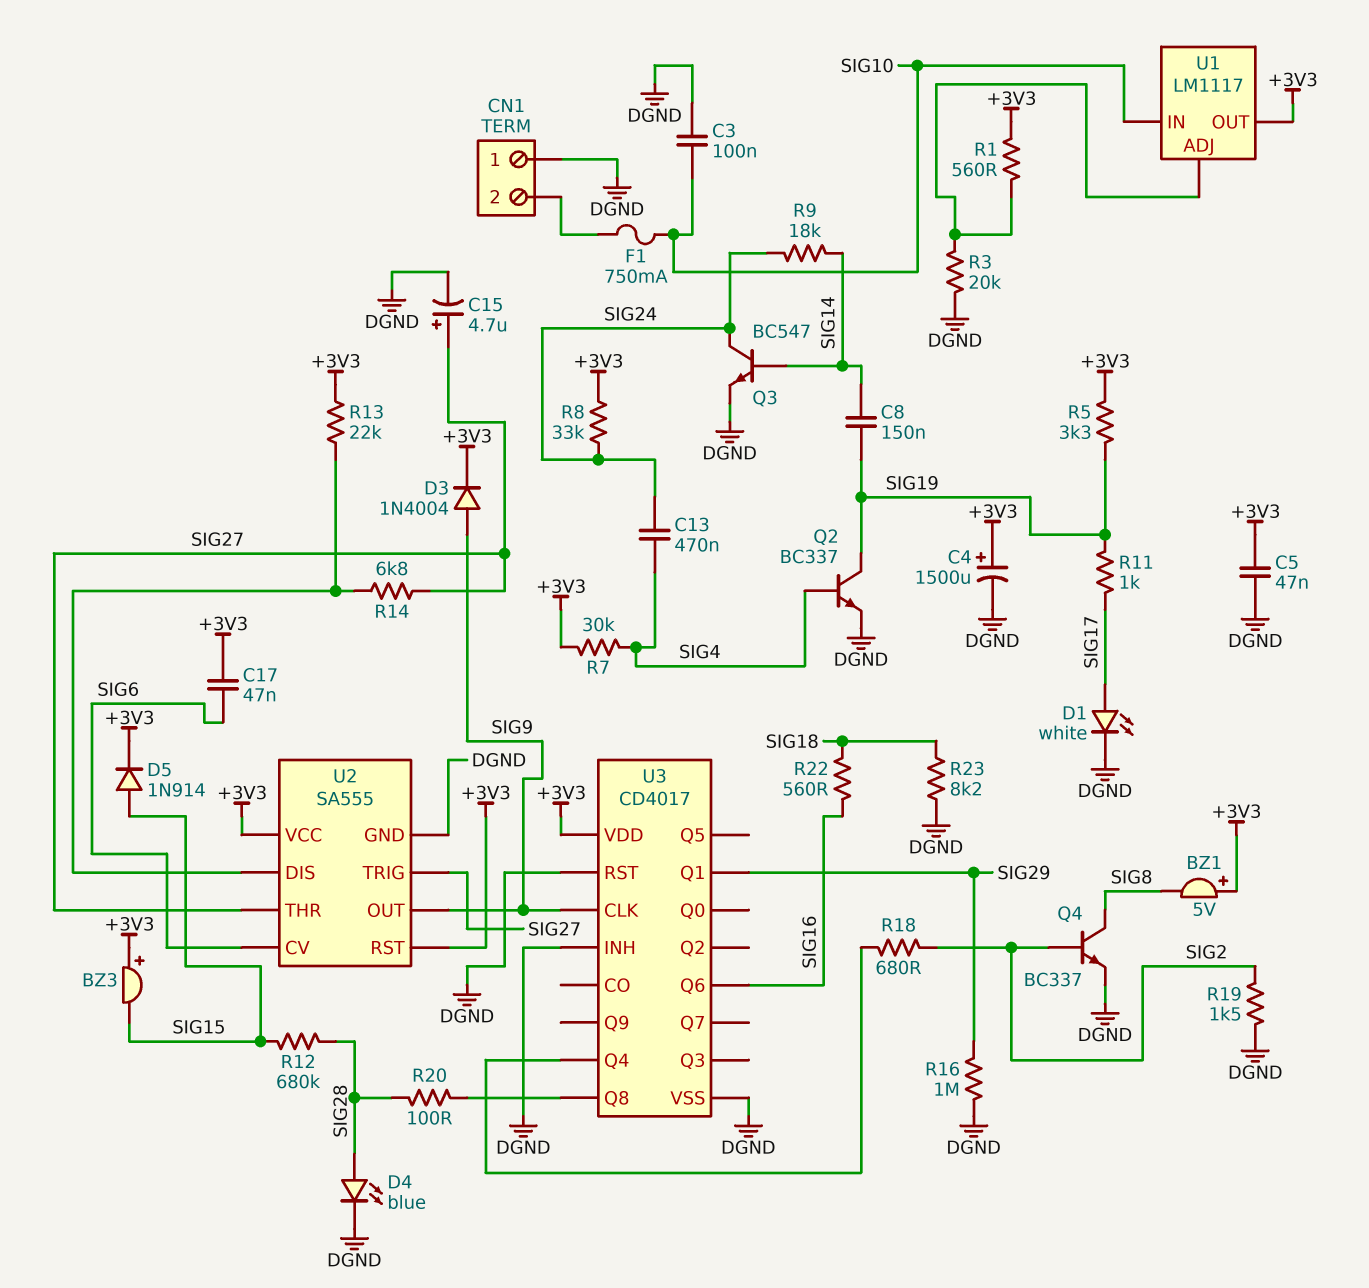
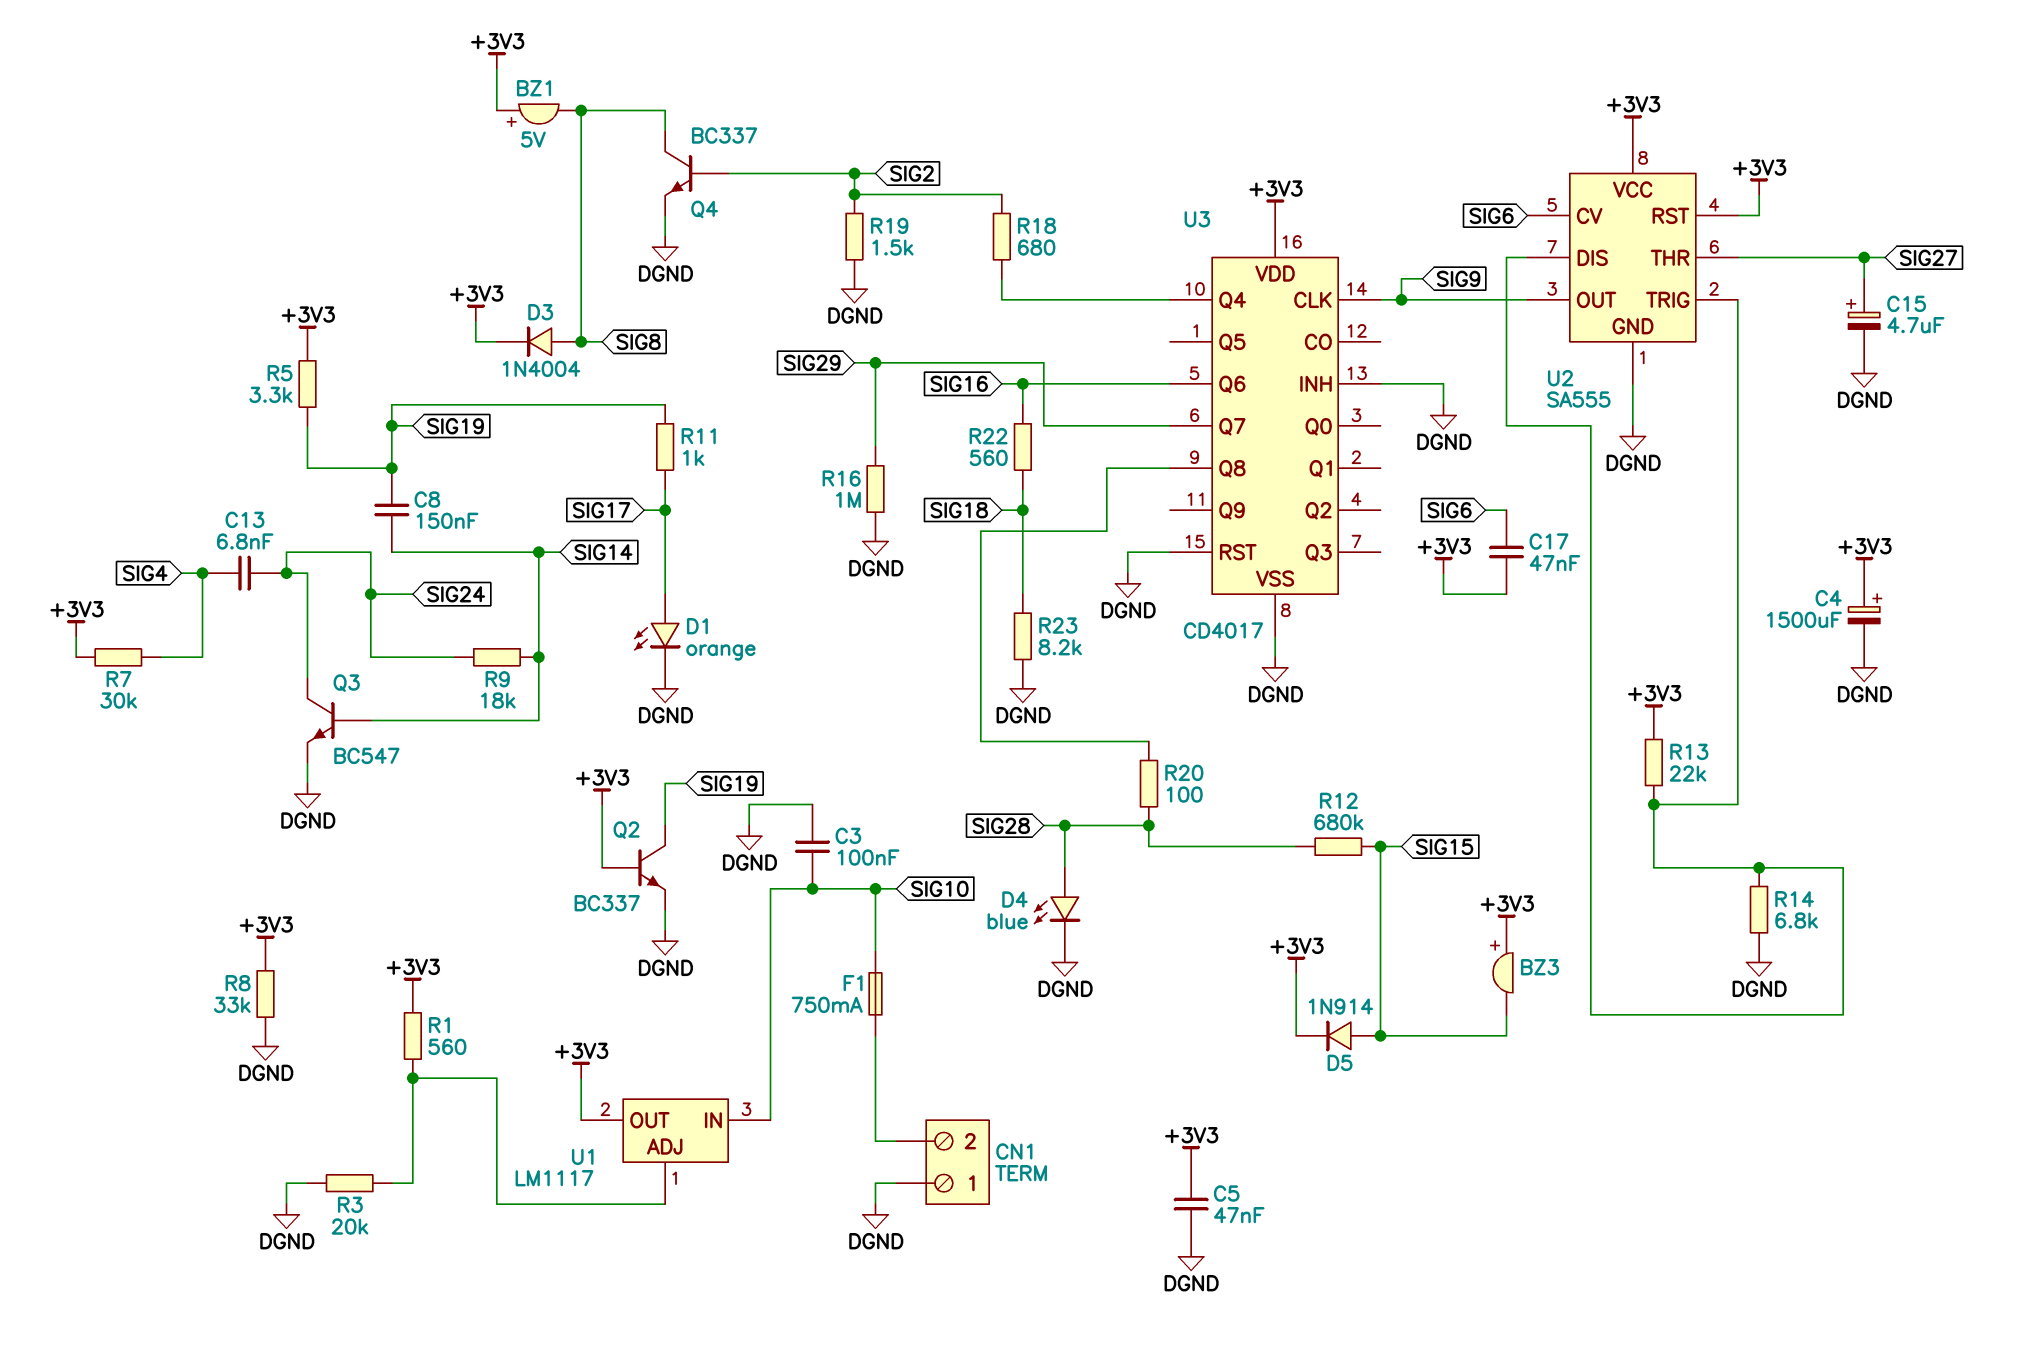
C13: 470nF (SIG4, SIG24) -> 6.8nF (SIG4, SIG24)
D1: LED white (A SIG17, K DGND) -> LED orange (A SIG17, K DGND)
D3: diode 1N4004 (A SIG9, K +3V3) -> diode 1N4004 (A SIG8, K +3V3)
Q2: NPN BC337 (B SIG4, C SIG19, E DGND) -> NPN BC337 (B +3V3, C SIG19, E DGND)
R8: 33k (+3V3, SIG24) -> 33k (+3V3, DGND)
R14: 6.8k (SIG27, U2/DIS) -> 6.8k (DGND, U2/DIS)
U2 pin TRIG: SIG27 -> U2/DIS
U3 pin Q1: SIG29 -> none
U3 pin Q7: none -> SIG29

